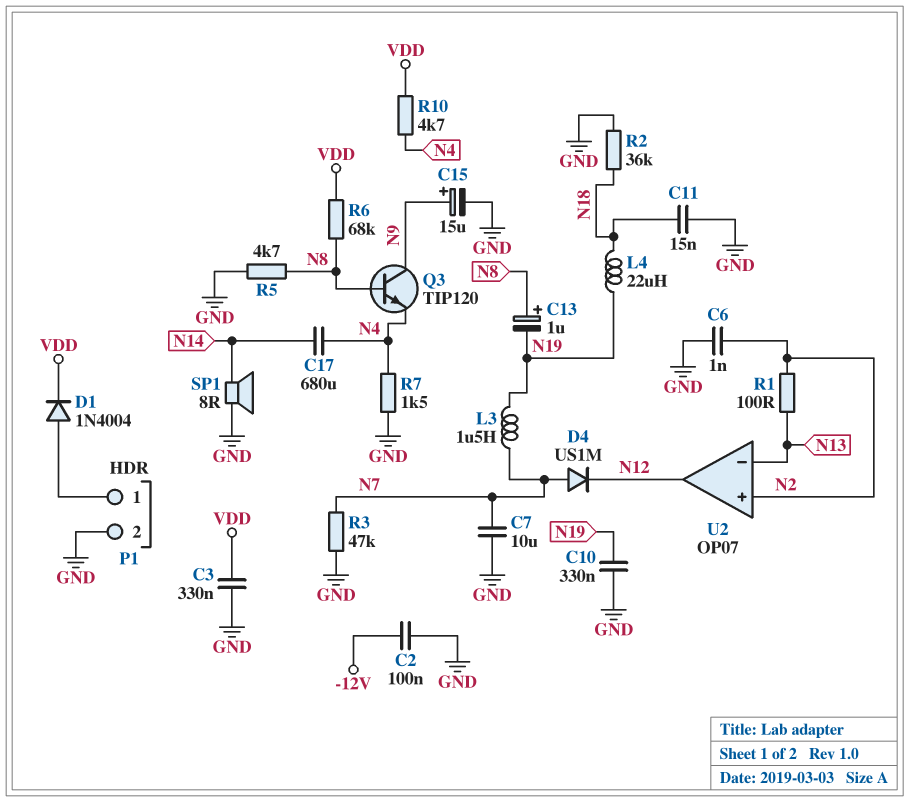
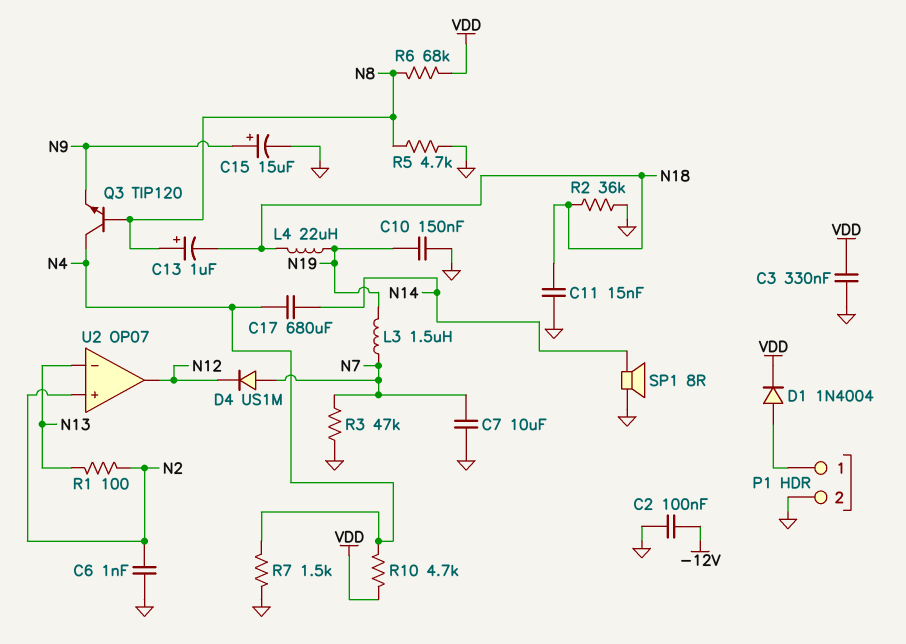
C10: 330nF (GND, N19) -> 150nF (GND, N19)
C13: 1uF (plus N8, minus N19) -> 1uF (plus N8, minus N18)
Q3: NPN TIP120 (B N8, C N9, E N4) -> NPN TIP120 (B N8, C N4, E N9)

